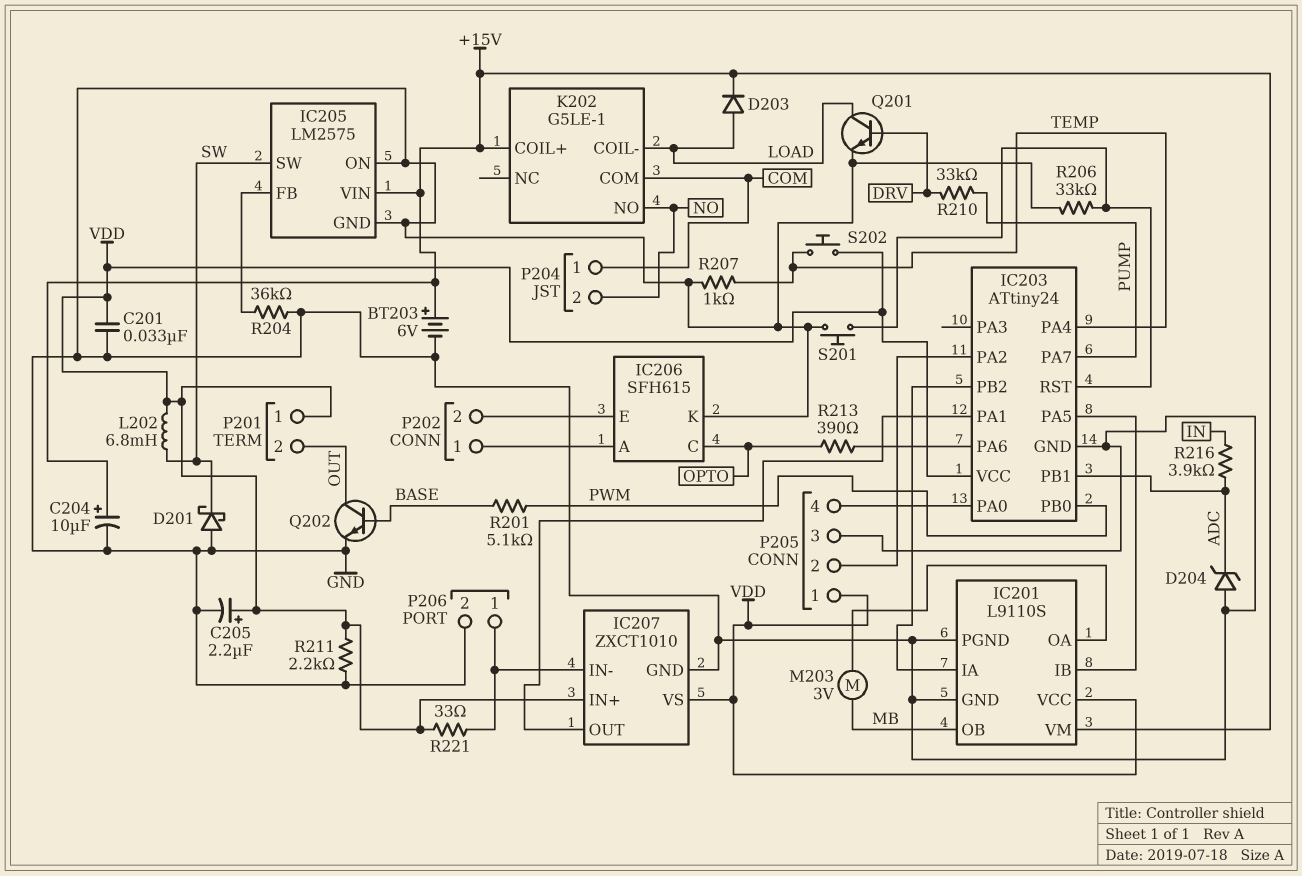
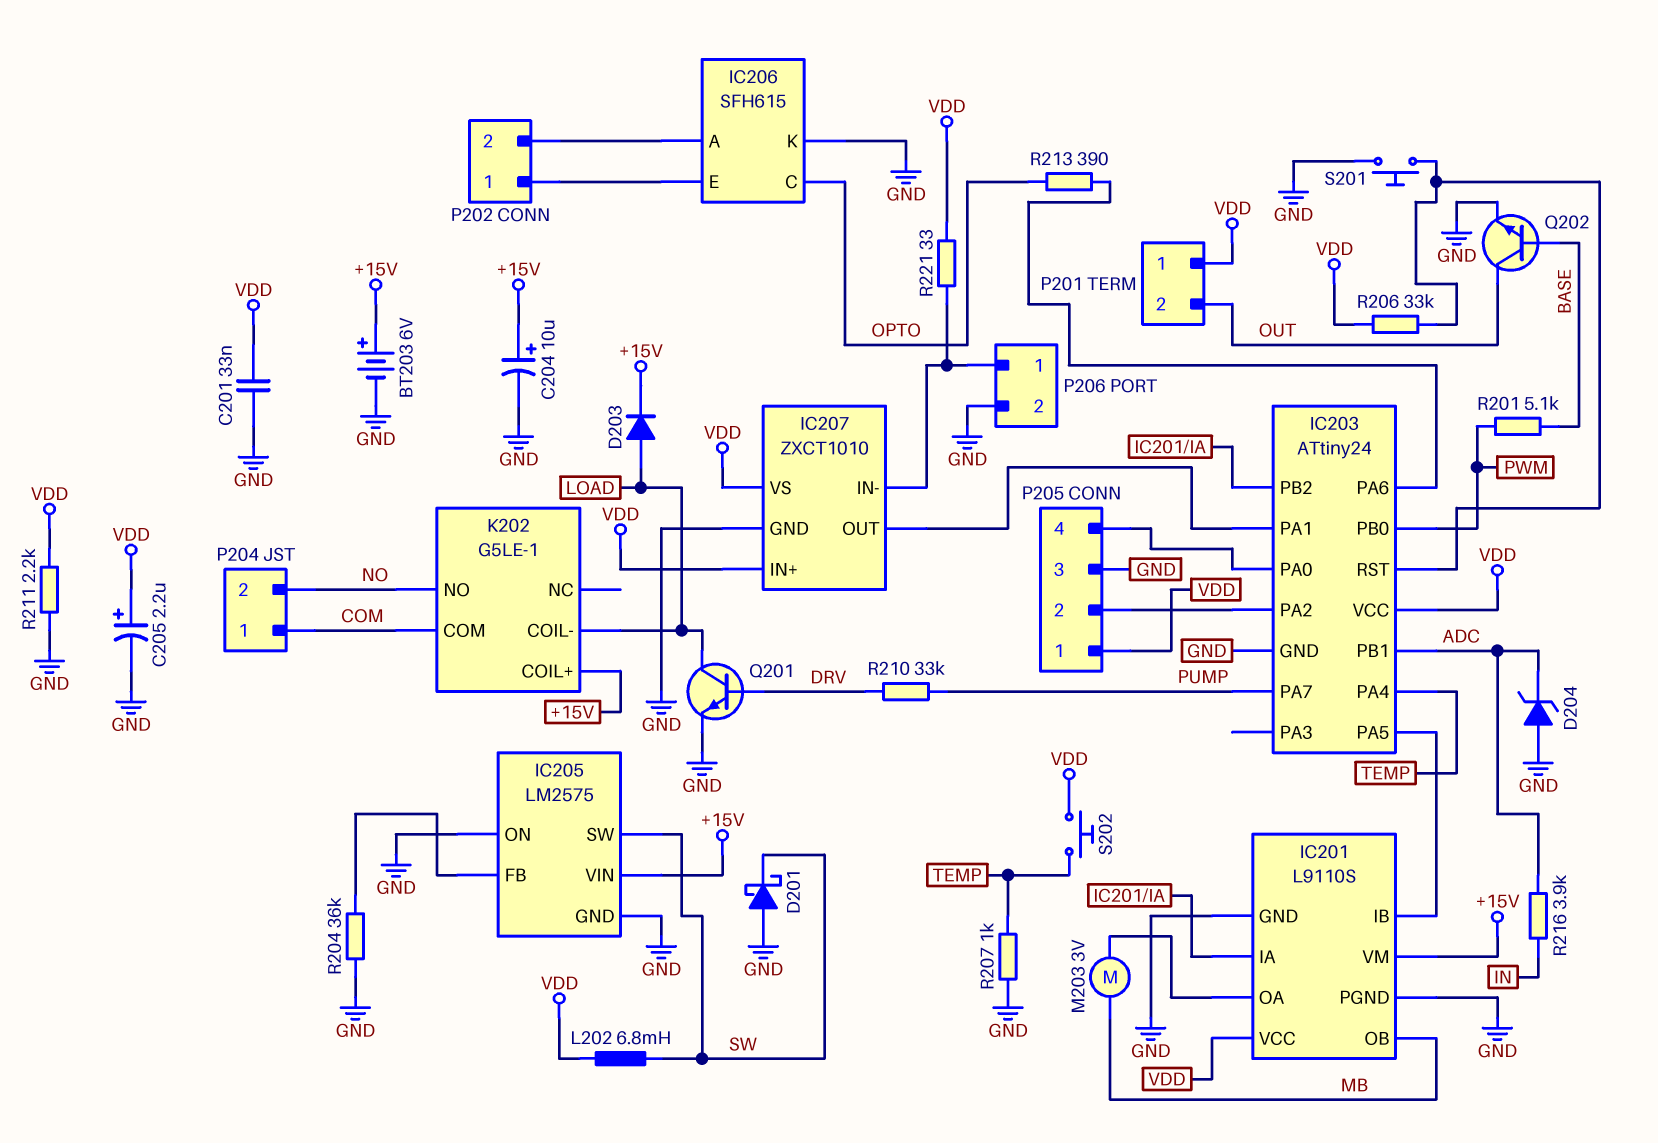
P202 pin 1: IC206/A -> IC206/E
P202 pin 2: IC206/E -> IC206/A
R206: 33k (GND, IC203/RST) -> 33k (IC203/RST, VDD)

